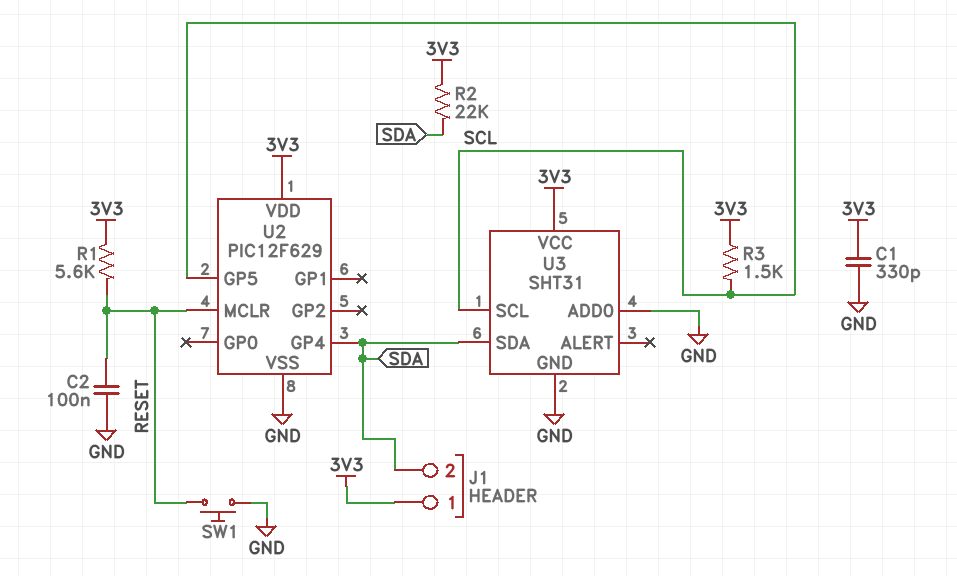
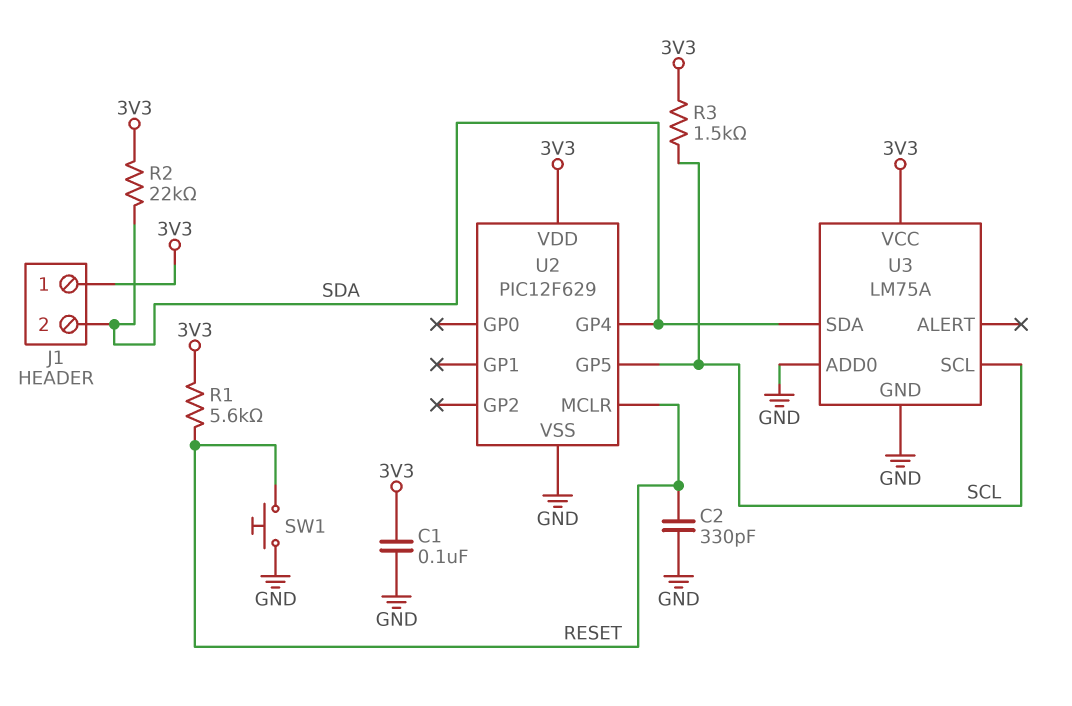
C1: 330pF (3V3, GND) -> 100nF (3V3, GND)
C2: 100nF (GND, RESET) -> 330pF (GND, RESET)
U3: SHT31 -> LM75A

